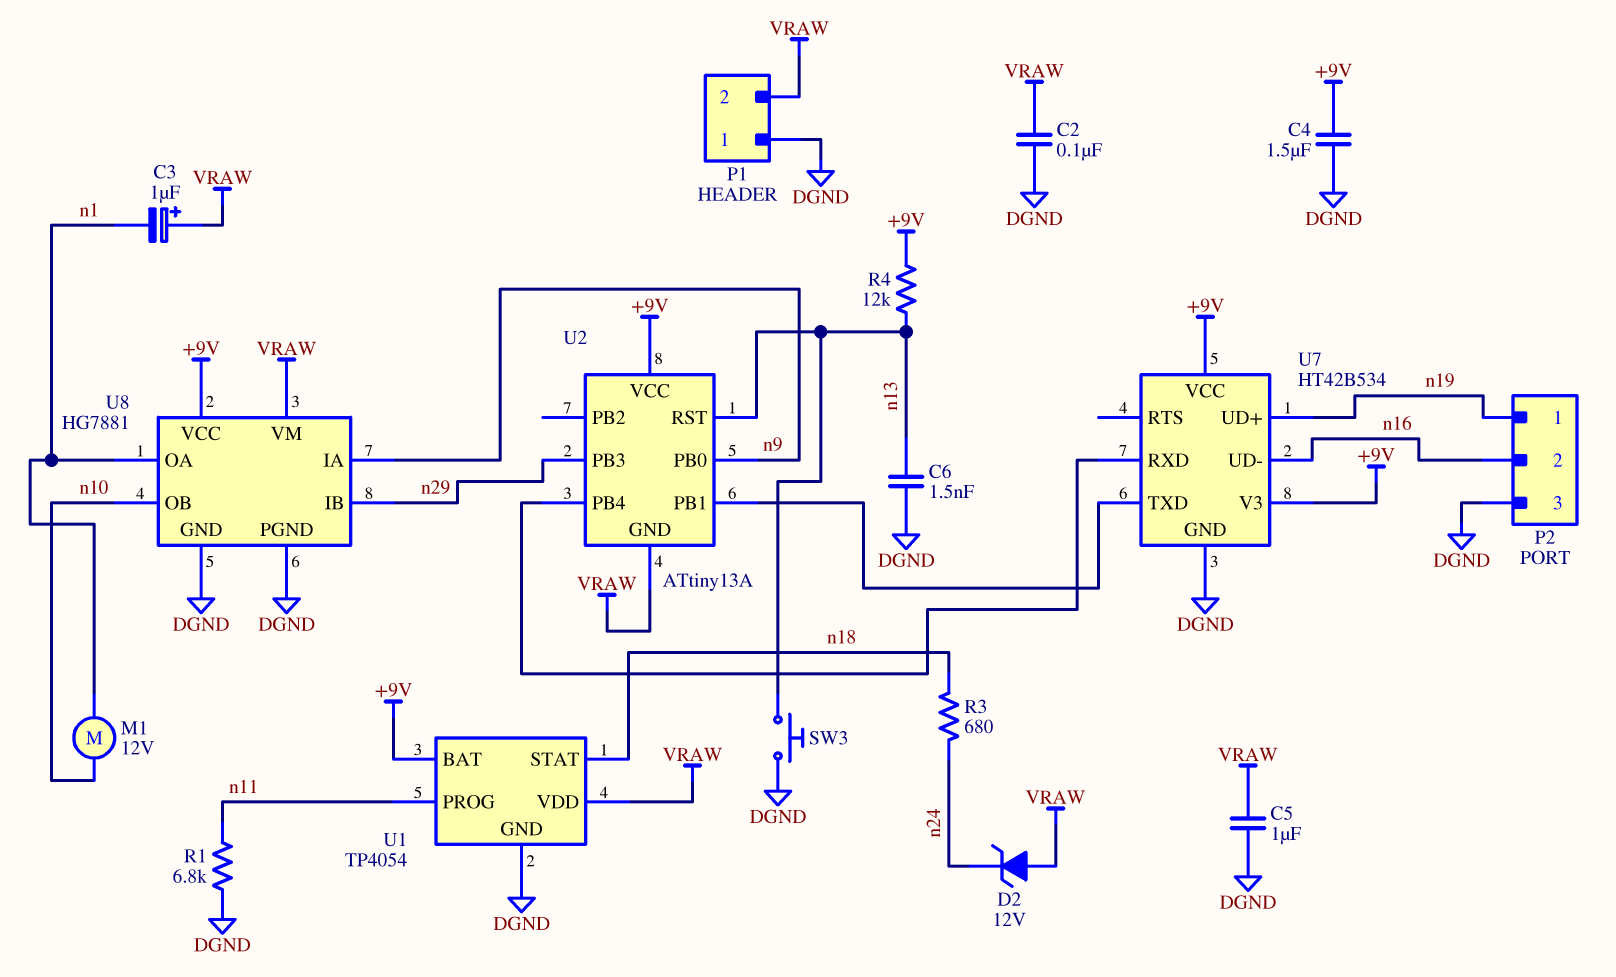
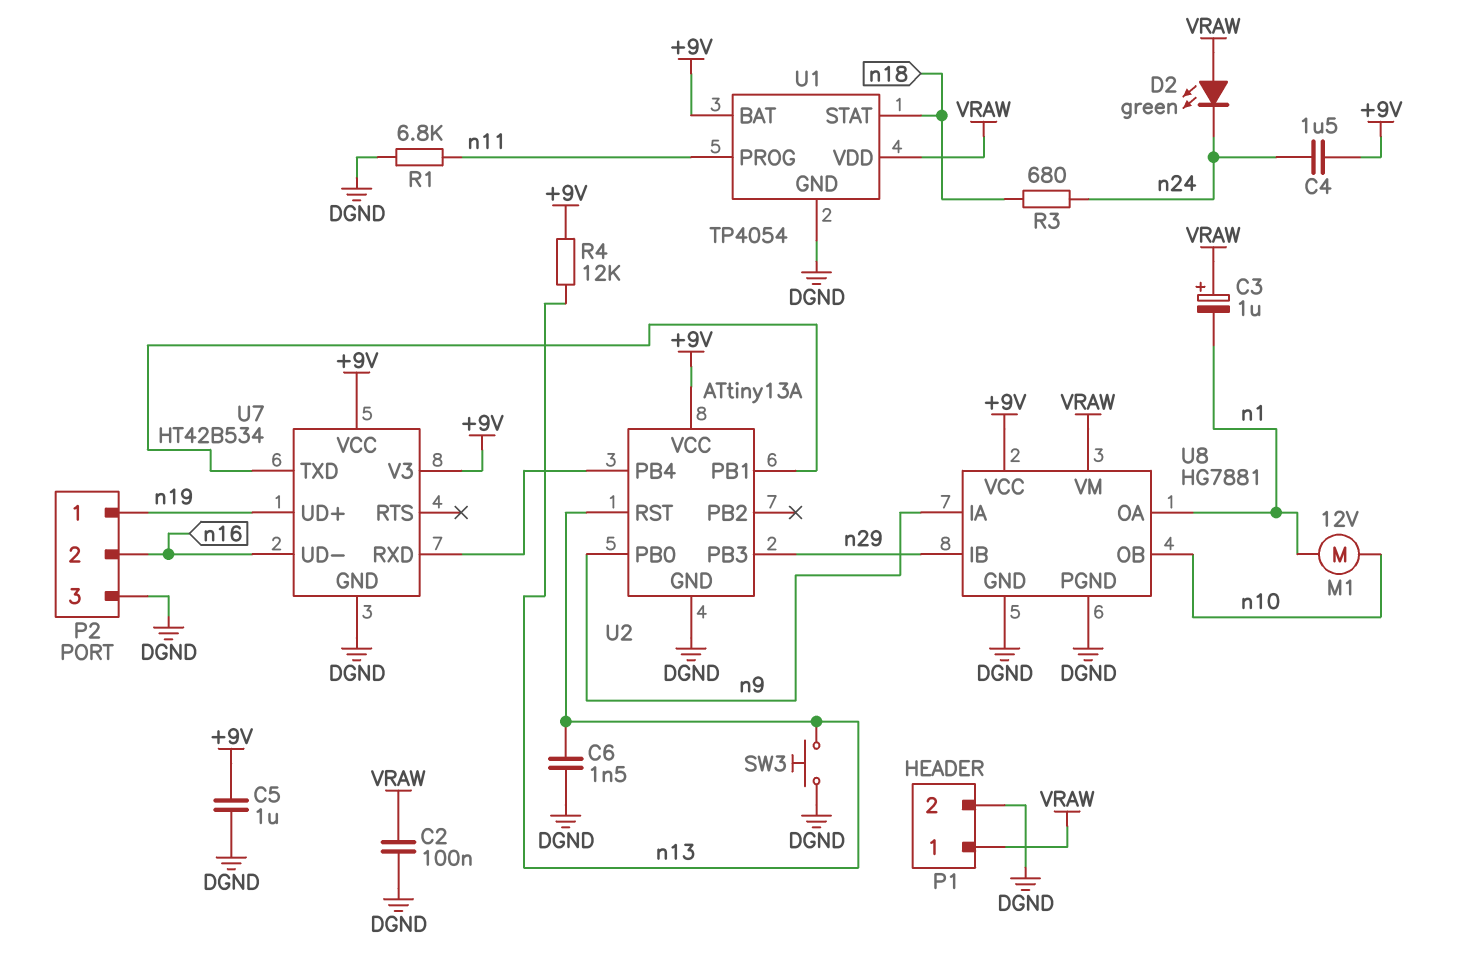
C4: 1.5uF (+9V, DGND) -> 1.5uF (+9V, n24)
C5: 1uF (DGND, VRAW) -> 1uF (+9V, DGND)
D2: zener 12V (A VRAW, K n24) -> LED green (A VRAW, K n24)
P1 pin 1: DGND -> VRAW
P1 pin 2: VRAW -> DGND
U2 pin GND: VRAW -> DGND

